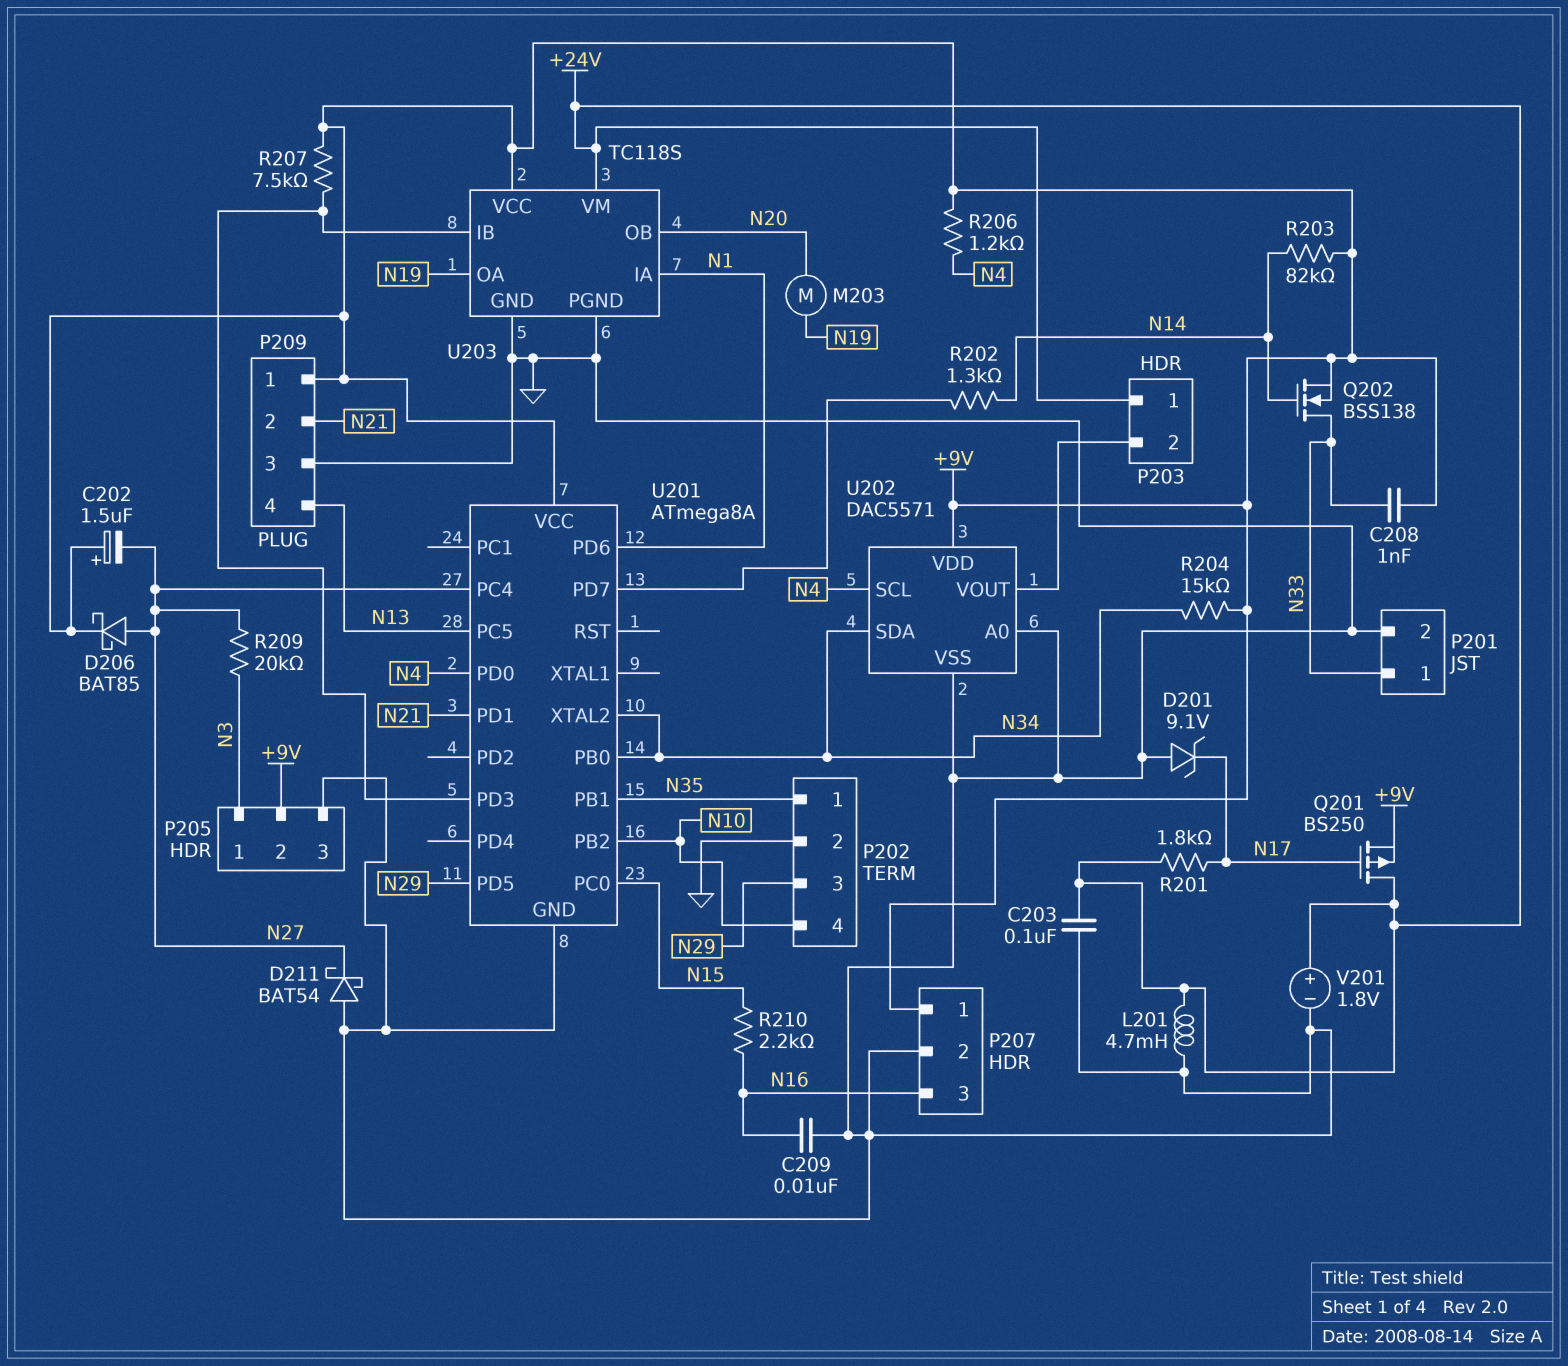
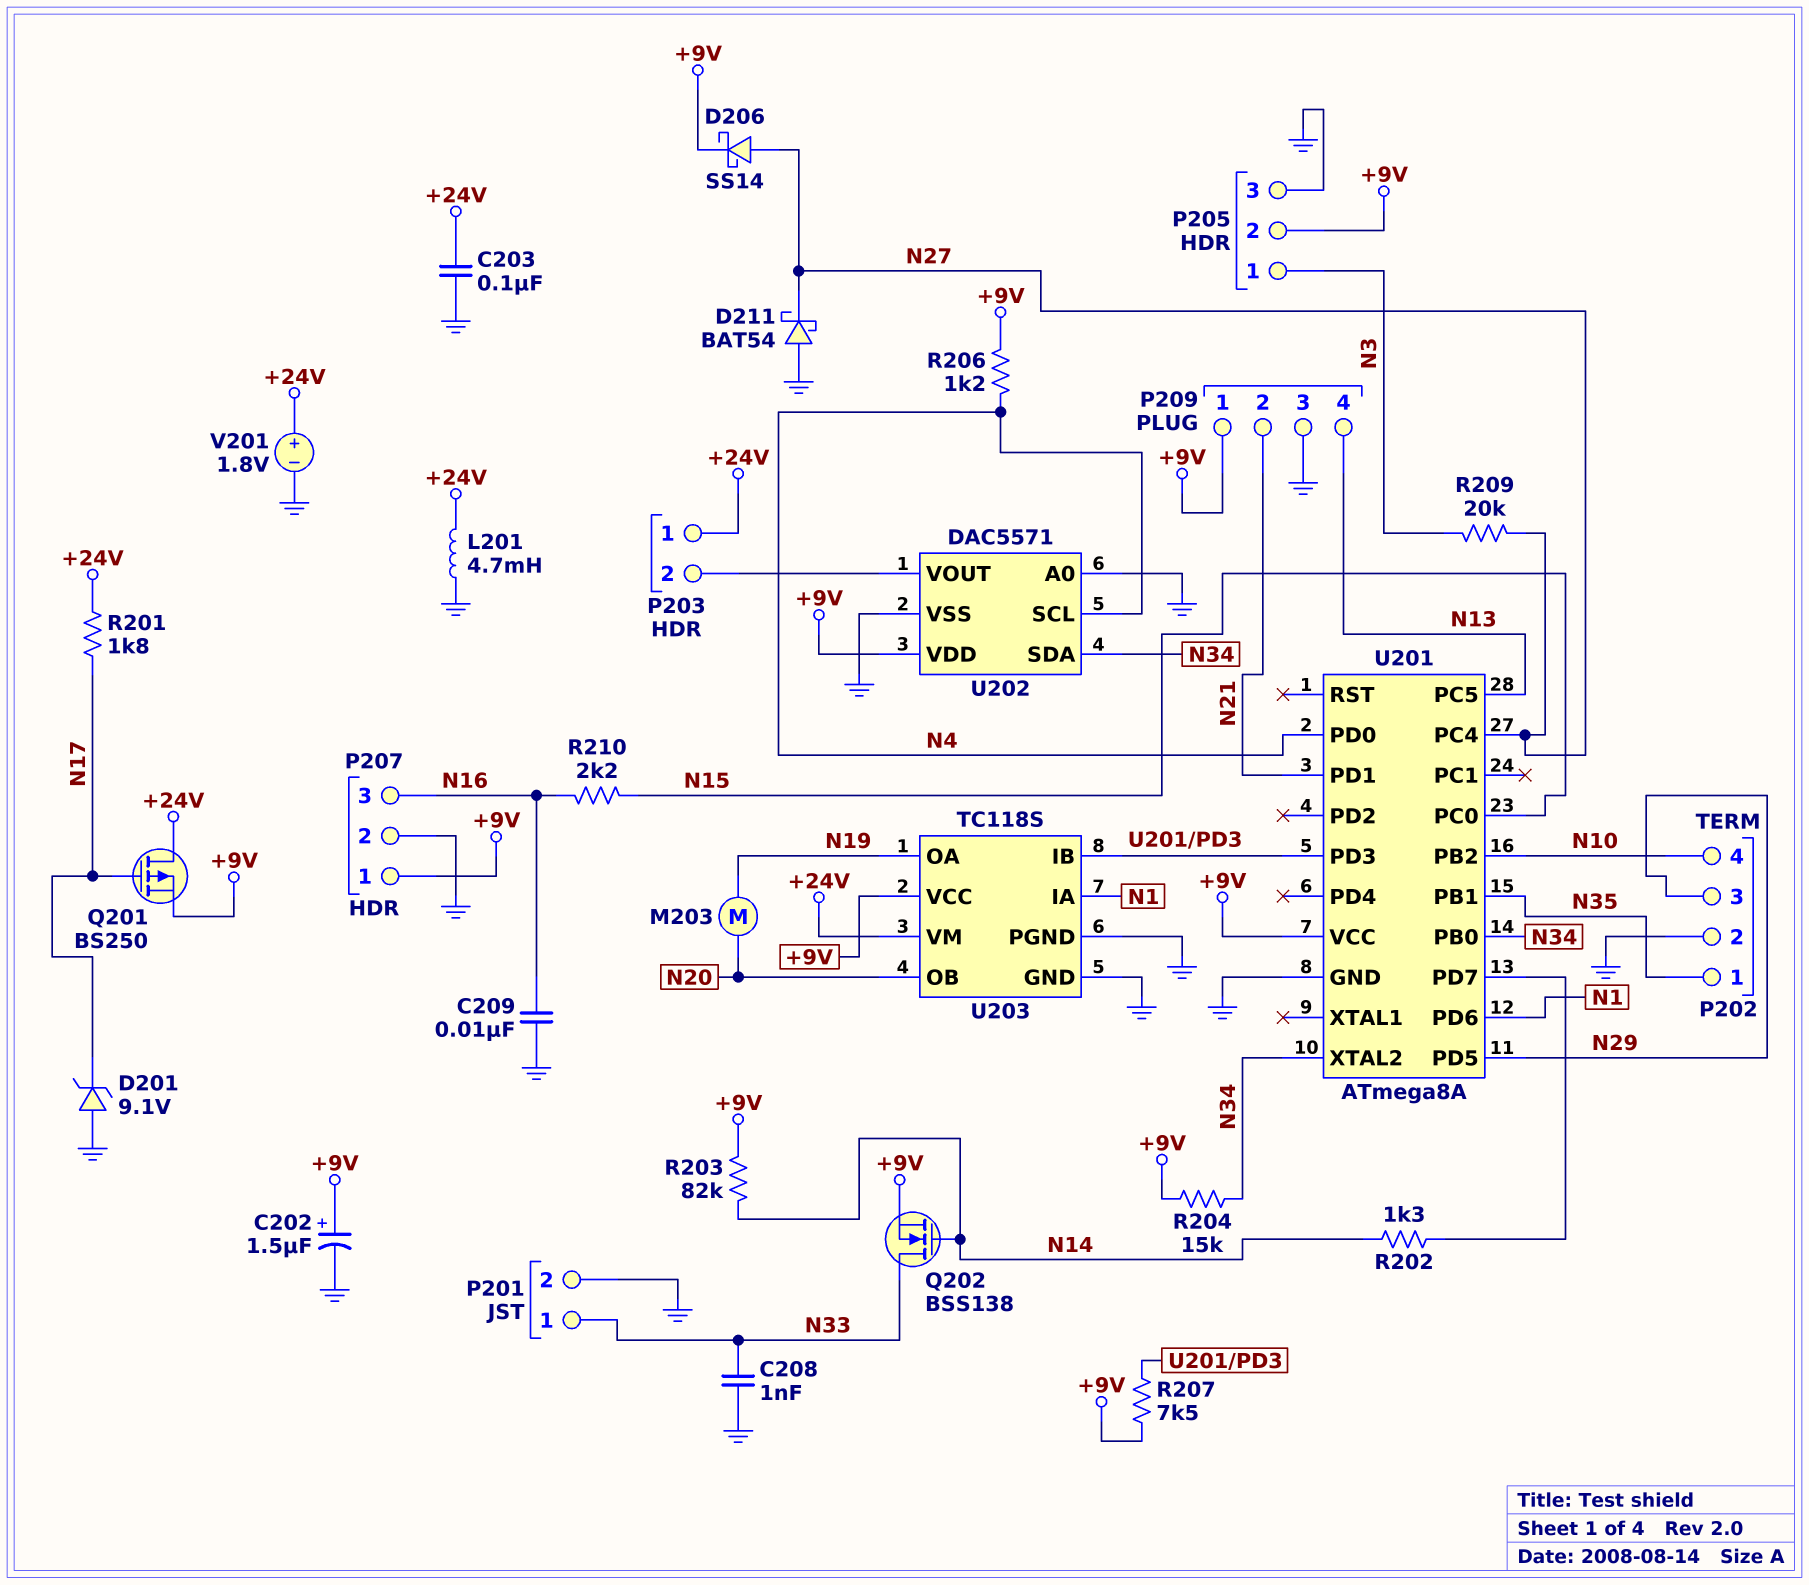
C202: 1.5uF (plus +9V, minus N27) -> 1.5uF (plus +9V, minus GND)
C208: 1nF (+9V, N33) -> 1nF (GND, N33)
D206: schottky BAT85 (A N27, K +9V) -> schottky SS14 (A N27, K +9V)

